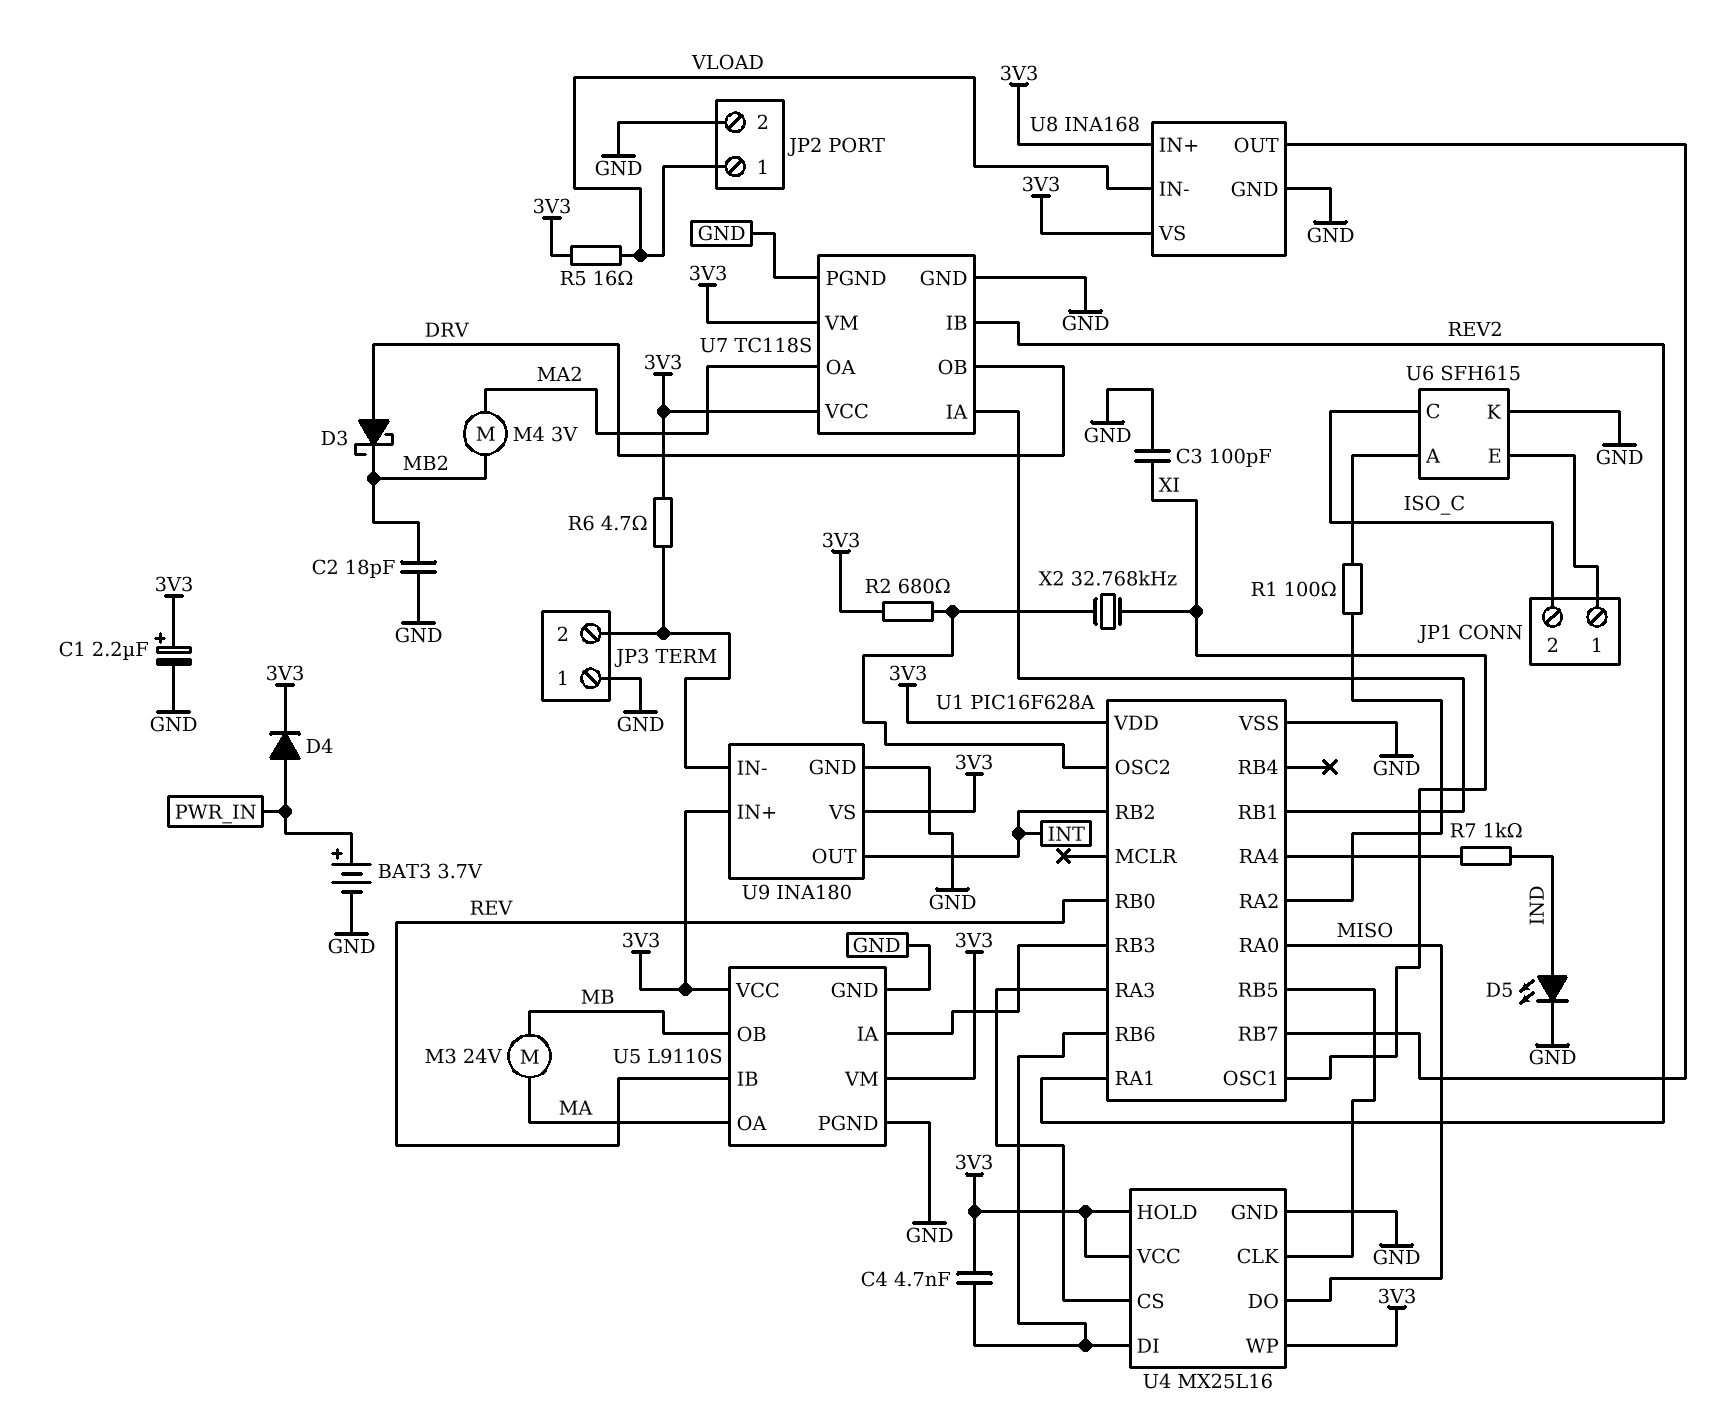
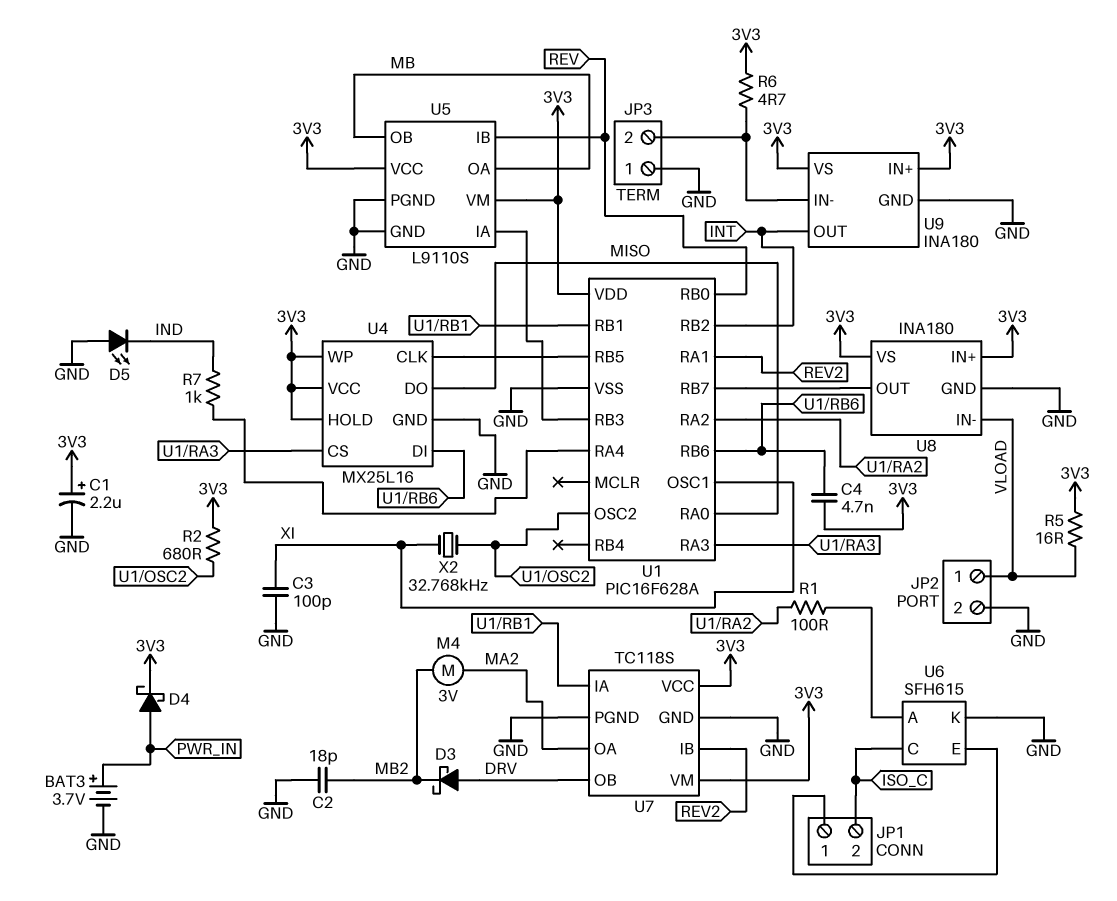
D4: diode (A PWR_IN, K 3V3) -> schottky (A PWR_IN, K 3V3)
D5: LED (A IND, K GND) -> LED (A GND, K IND)
M3: motor 24V (MA, MB) -> none
U5 pin OA: MA -> MB
U8: INA168 -> INA180

